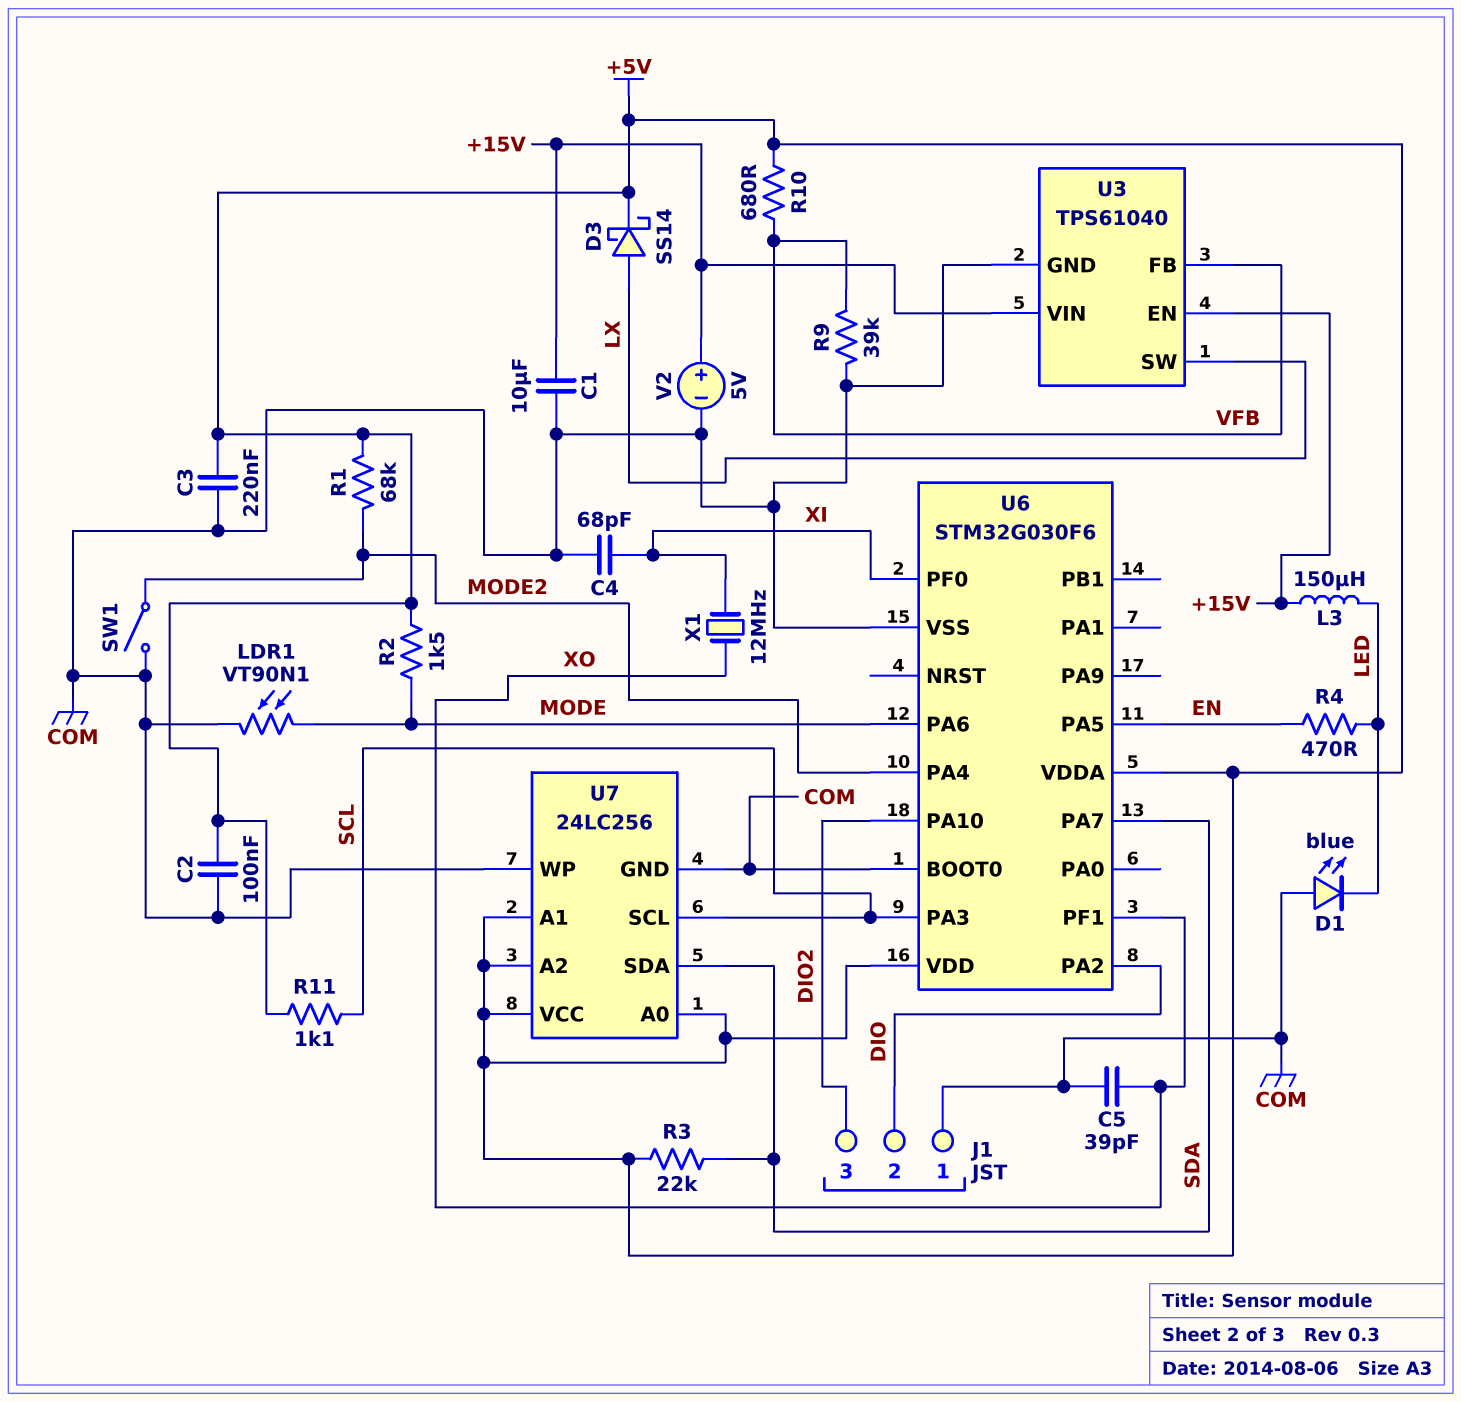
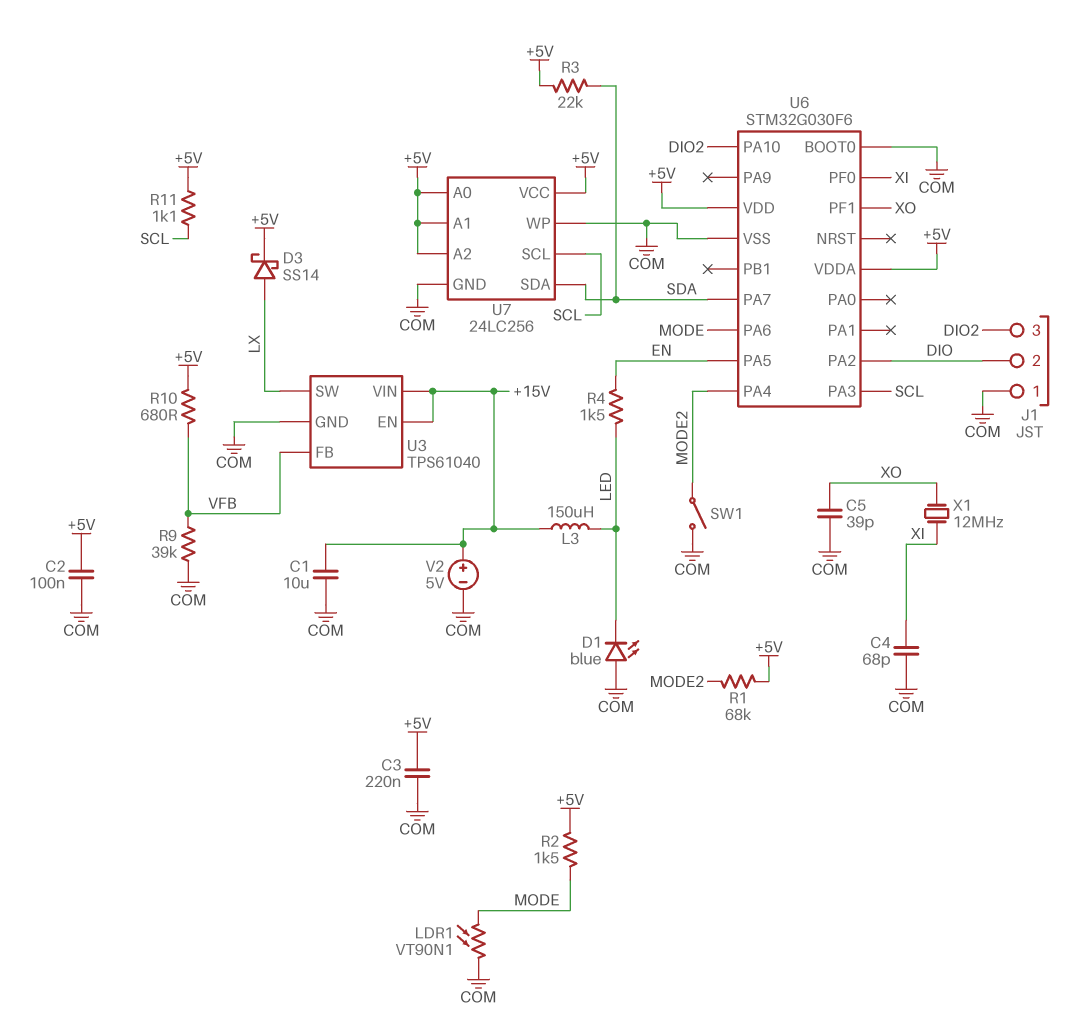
R4: 470 (EN, LED) -> 1.5k (EN, LED)

